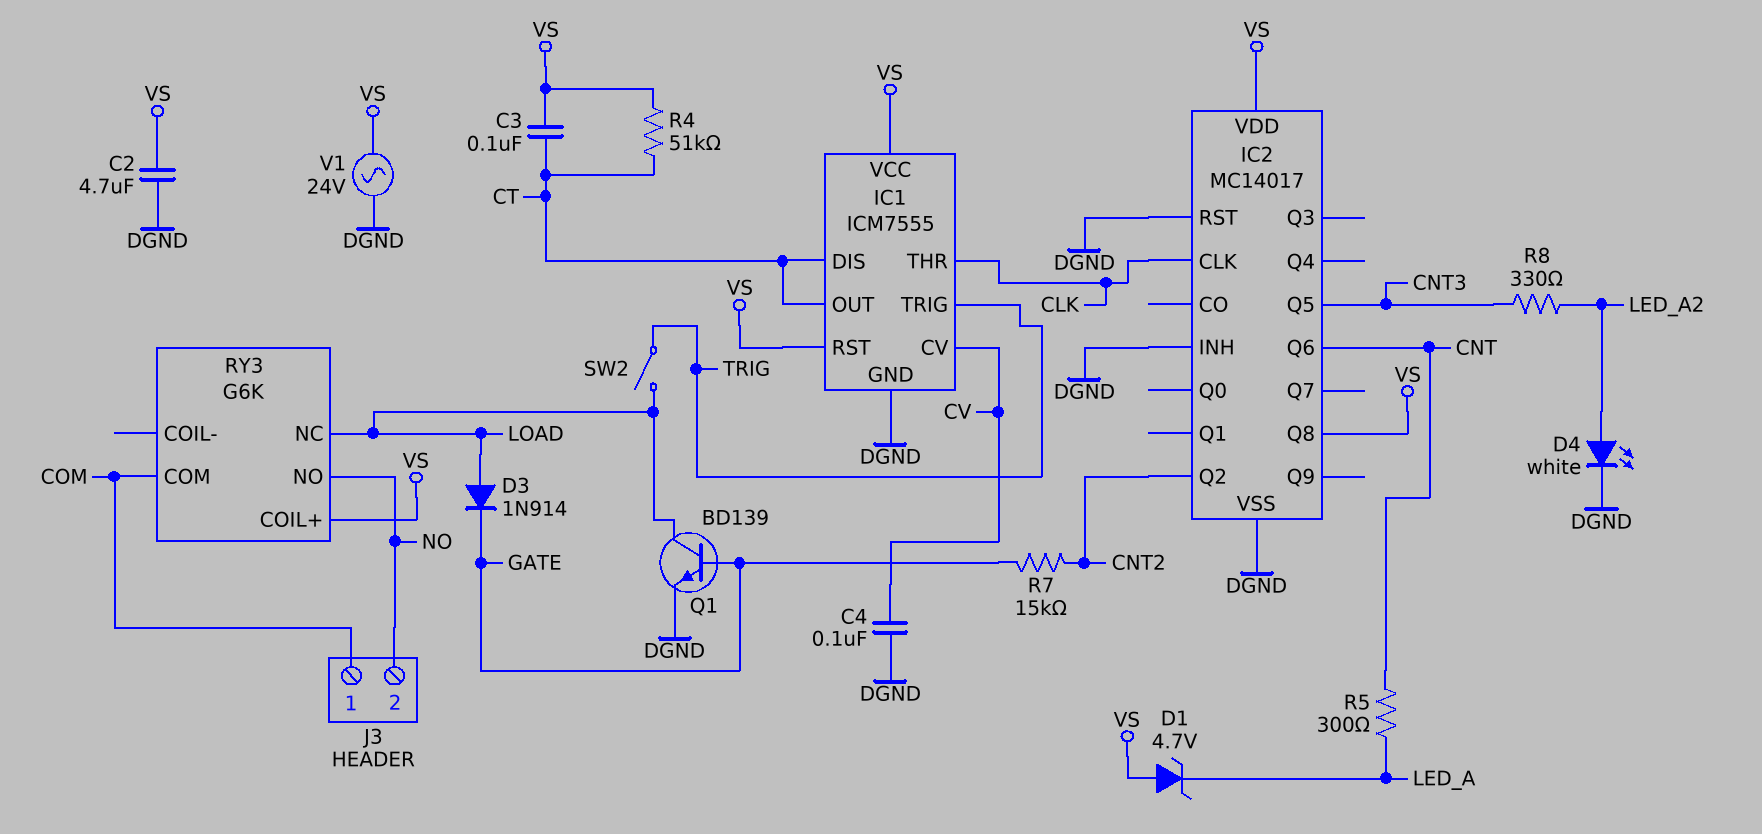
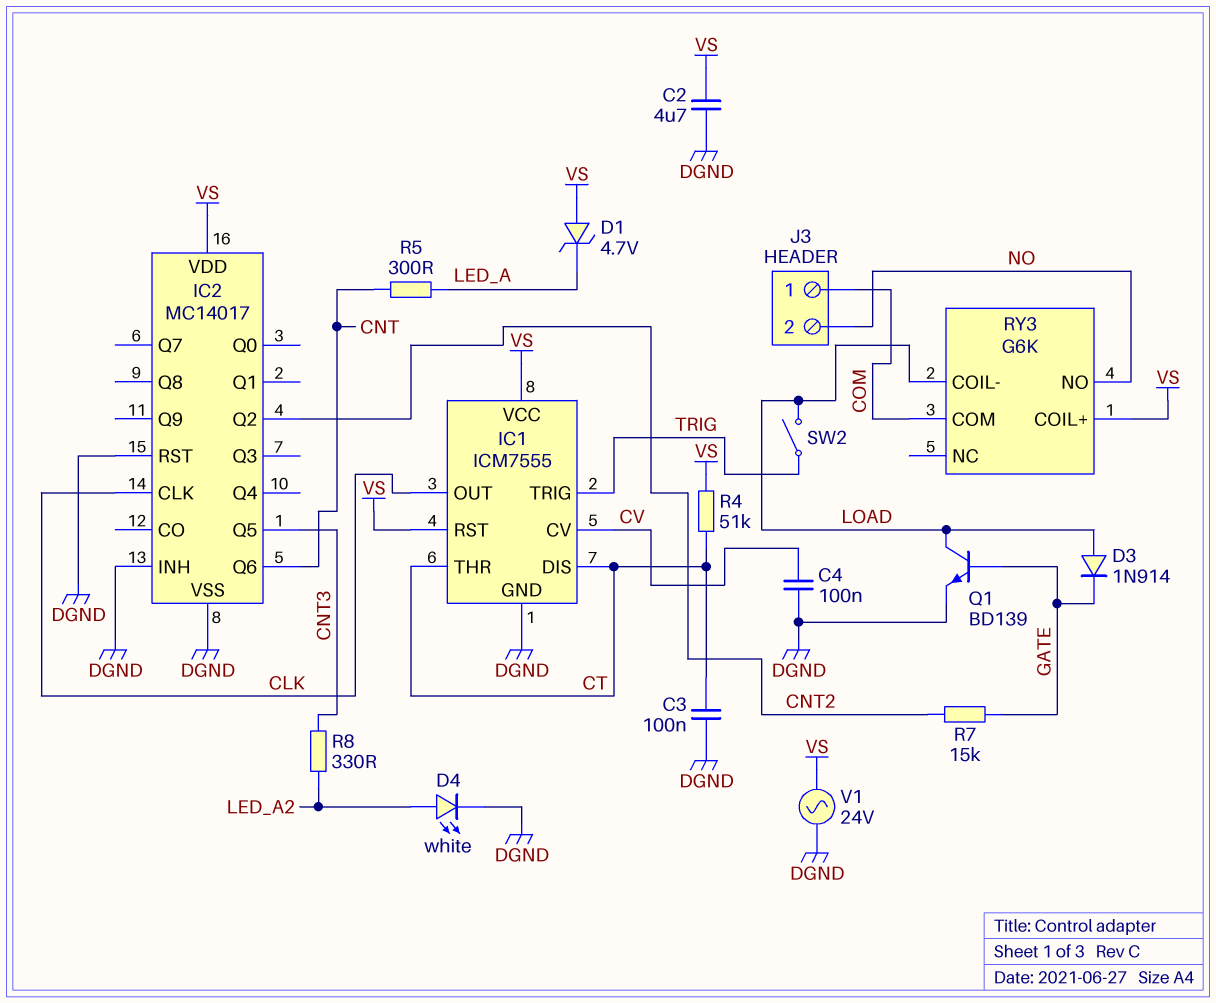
C3: 100nF (CT, VS) -> 100nF (CT, DGND)
IC1 pin OUT: CT -> CLK
IC1 pin THR: CLK -> CT
IC2 pin Q8: VS -> none
RY3 pin COIL-: none -> LOAD
RY3 pin NC: LOAD -> none

